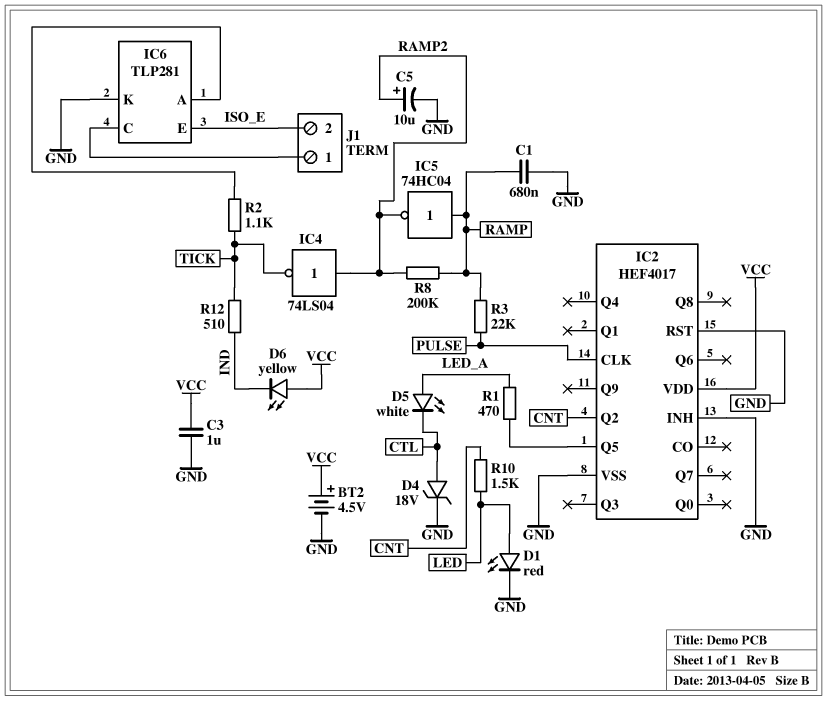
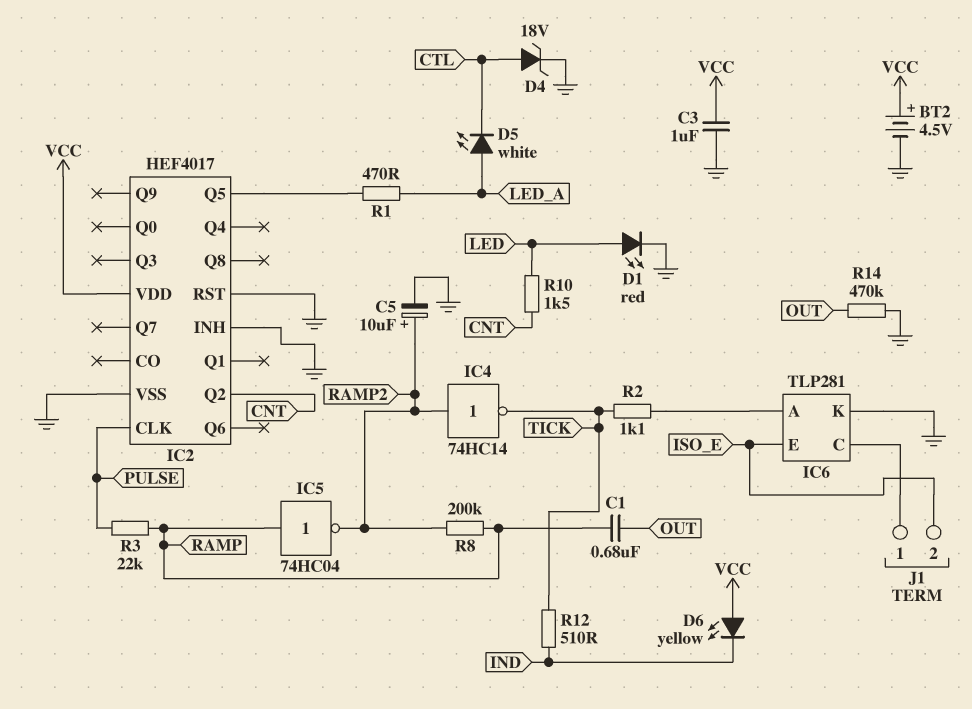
C1: 680nF (GND, RAMP) -> 680nF (OUT, RAMP)
IC4: NOT 74LS04 (in RAMP2, out TICK) -> NOT 74HC14 (in RAMP2, out TICK)
R14: none -> 470k (GND, OUT)

